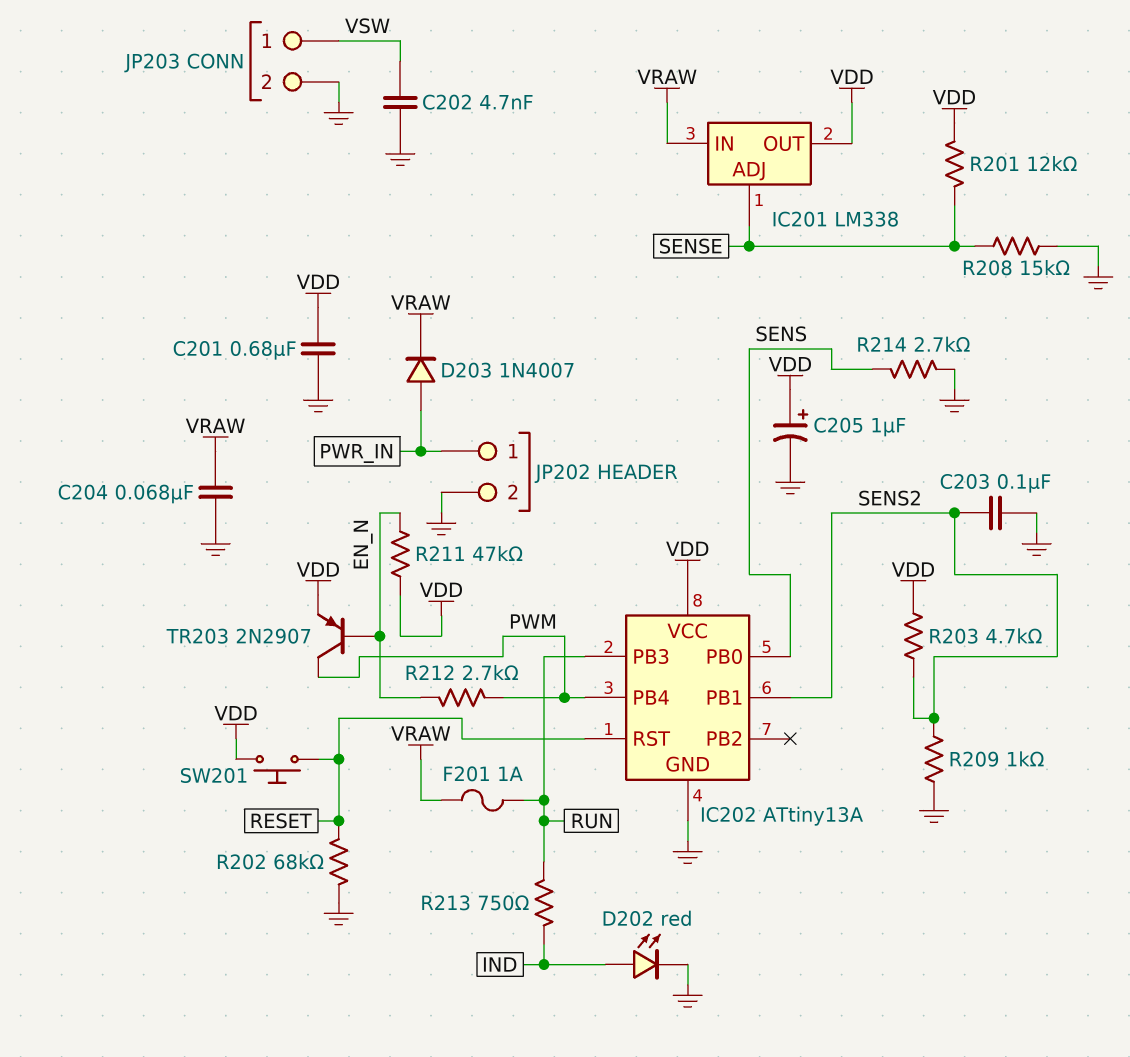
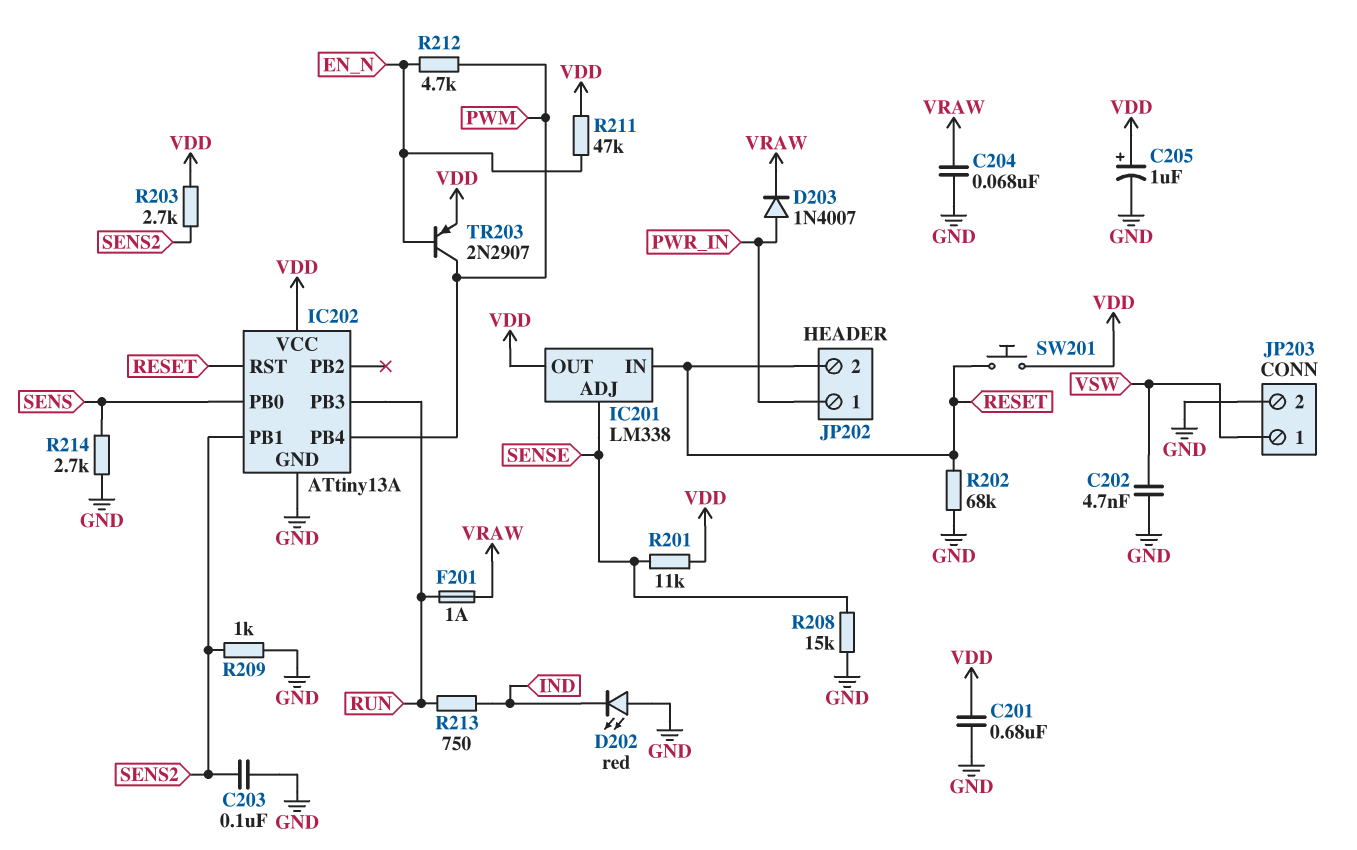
D202: LED red (A IND, K GND) -> LED red (A GND, K IND)
IC201 pin IN: VRAW -> RESET
JP202 pin 2: GND -> RESET
R201: 12k (SENSE, VDD) -> 11k (SENSE, VDD)
R203: 4.7k (SENS2, VDD) -> 2.7k (SENS2, VDD)
R212: 2.7k (EN_N, PWM) -> 4.7k (EN_N, PWM)

